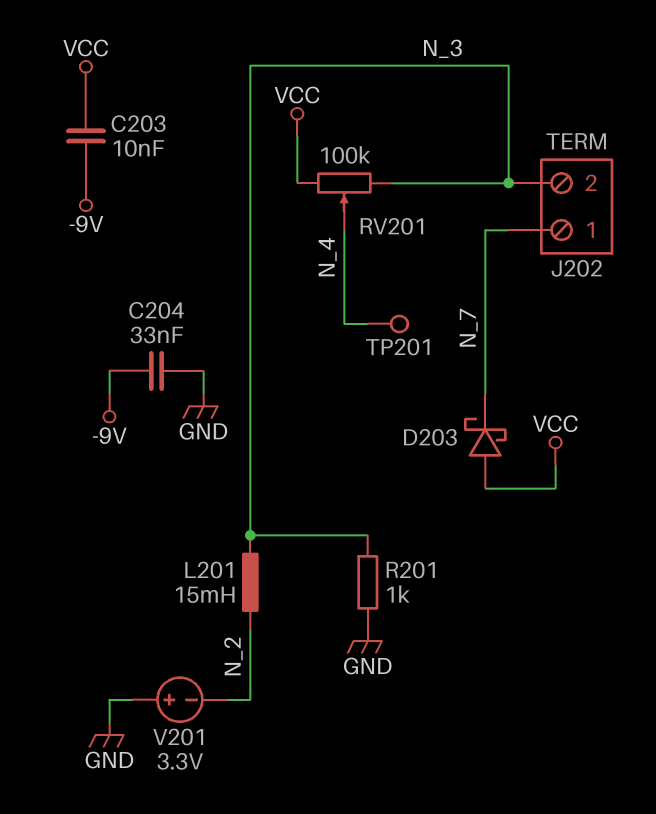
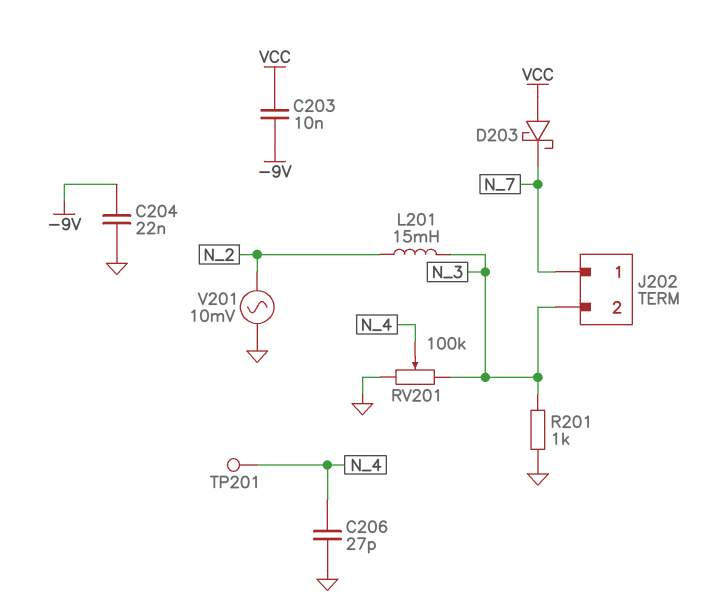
C204: 33nF (-9V, GND) -> 22nF (-9V, GND)
C206: none -> 27pF (GND, N_4)
RV201: 100k (N_3, VCC, wiper N_4) -> 100k (GND, N_3, wiper N_4)
V201: 3.3V (plus GND, minus N_2) -> AC 10mV (GND, N_2)

